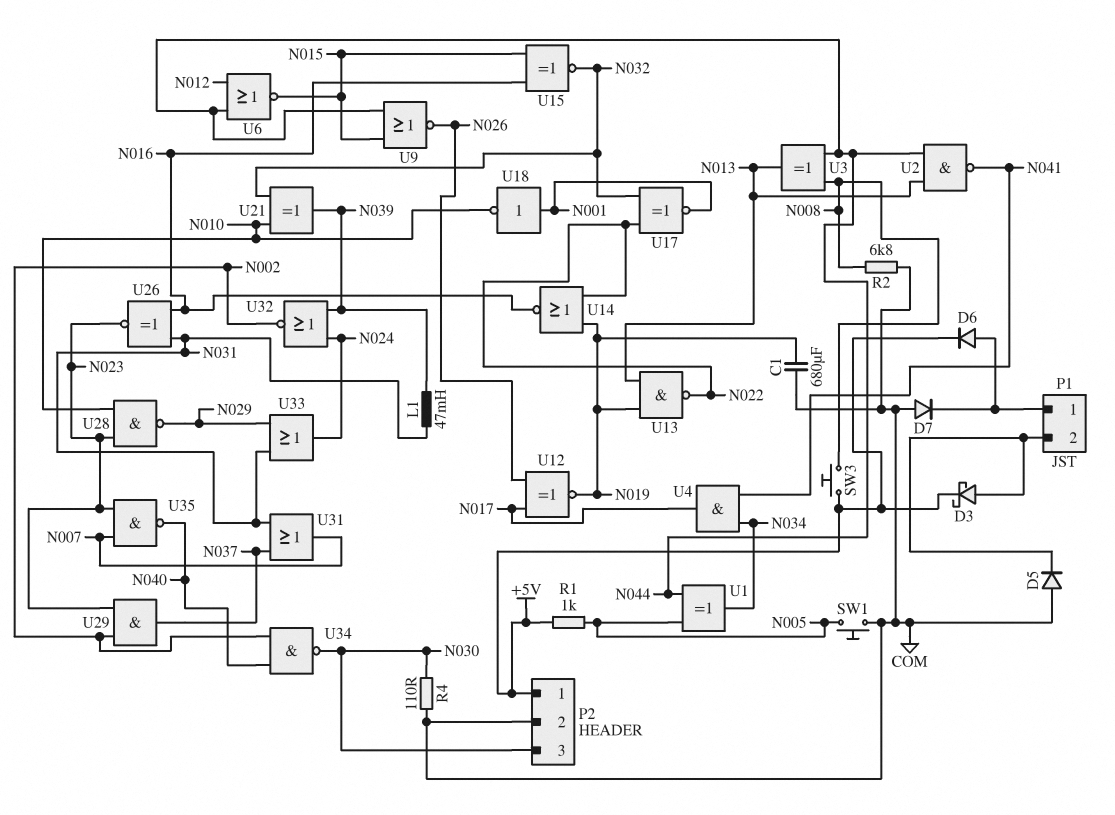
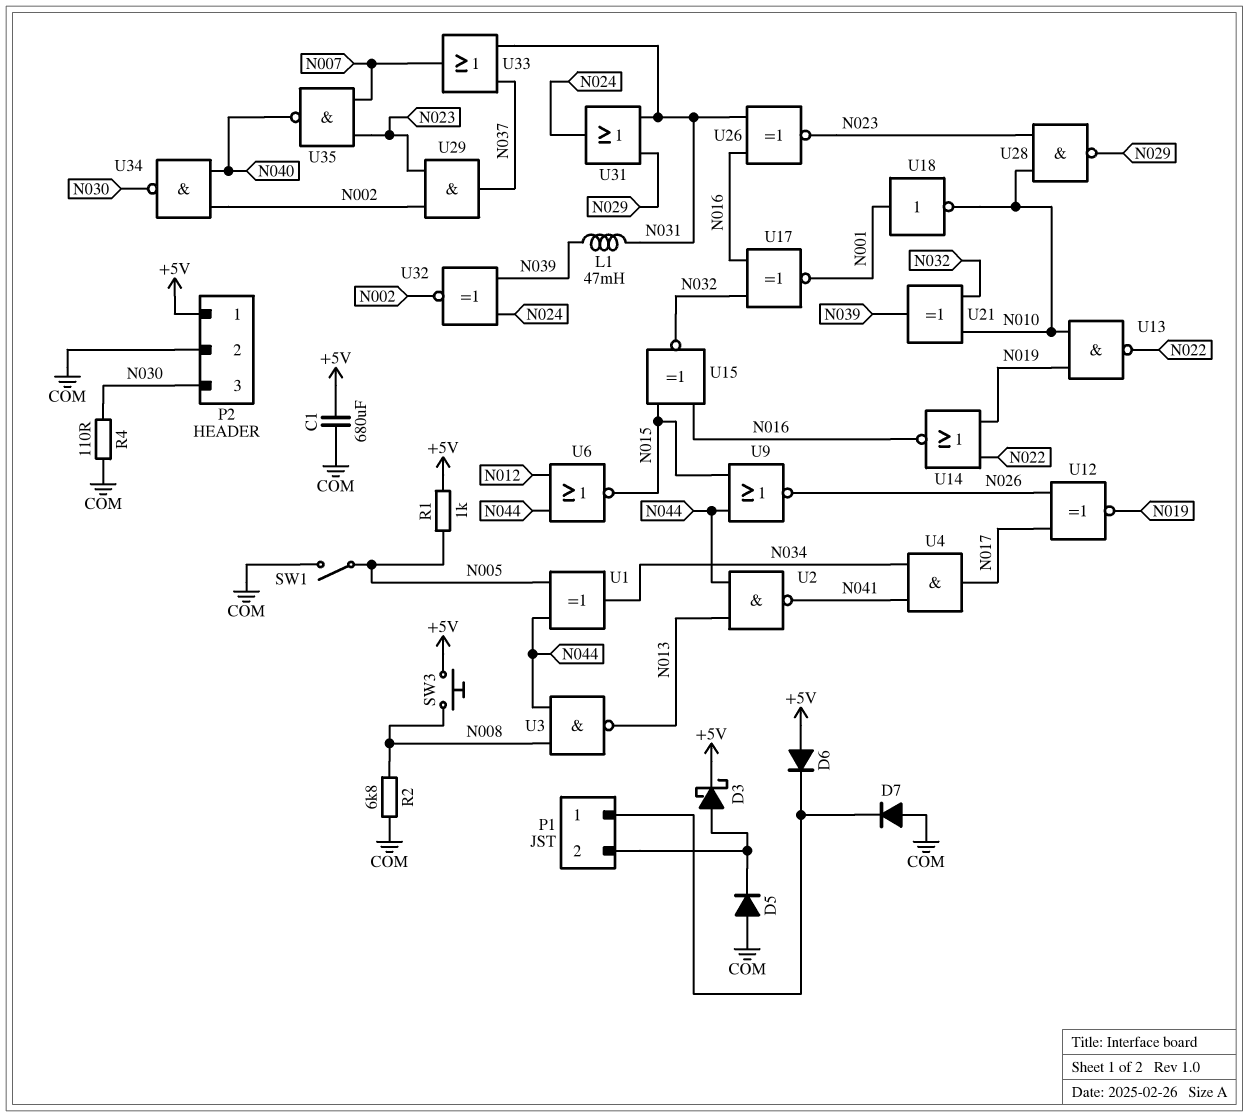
C1: 680uF (COM, N019) -> 680uF (+5V, COM)
D6: diode (A P1/1, K +5V) -> diode (A +5V, K P1/1)
SW1: button (COM, N005) -> switch (COM, N005)
U3: XOR (in N008, in N044, out N013) -> NAND (in N008, in N044, out N013)
U13: NAND (in N013, in N019, out N022) -> NAND (in N010, in N019, out N022)
U17: XNOR (in N022, in N032, out N001) -> XNOR (in N016, in N032, out N001)
U31: OR (in N031, in N037, out N007) -> OR (in N029, in N031, out N024)
U32: NOR (in N024, in N039, out N002) -> XNOR (in N024, in N039, out N002)
U33: OR (in N029, in N031, out N024) -> OR (in N031, in N037, out N007)

